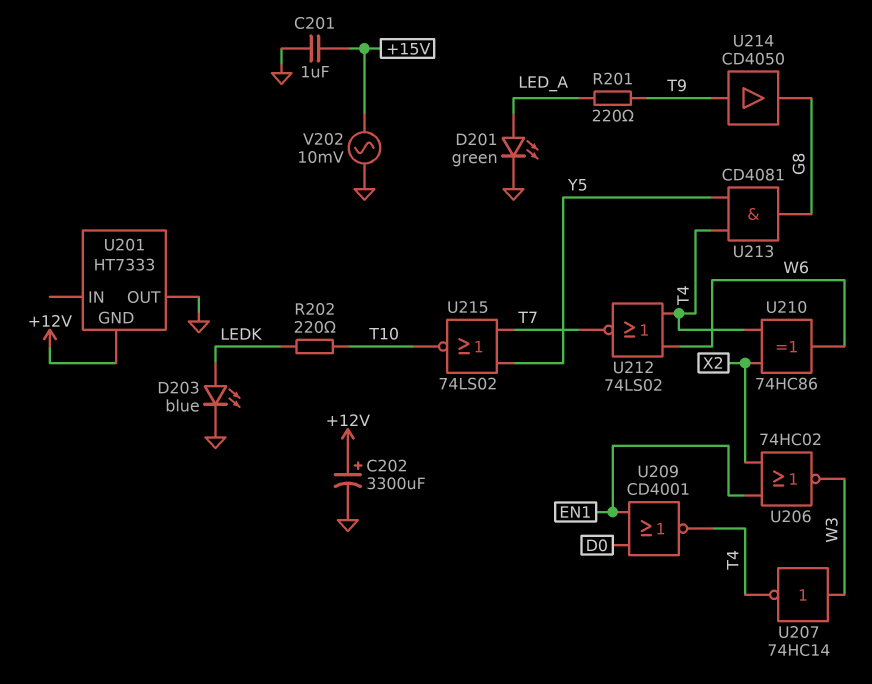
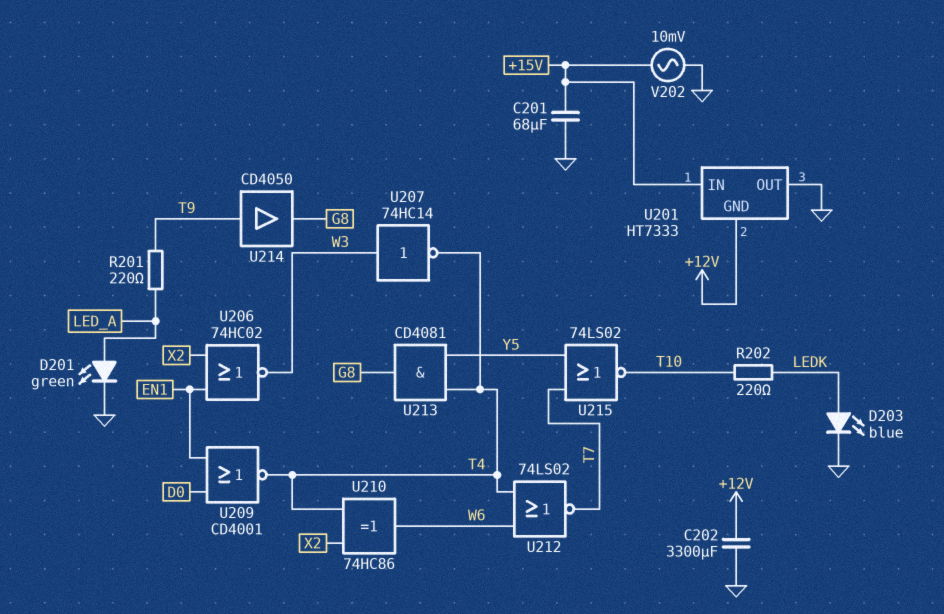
C201: 1uF (+15V, GND) -> 68uF (+15V, GND)
C202: 3300uF (plus +12V, minus GND) -> 3300uF (+12V, GND)
U201 pin IN: none -> +15V

